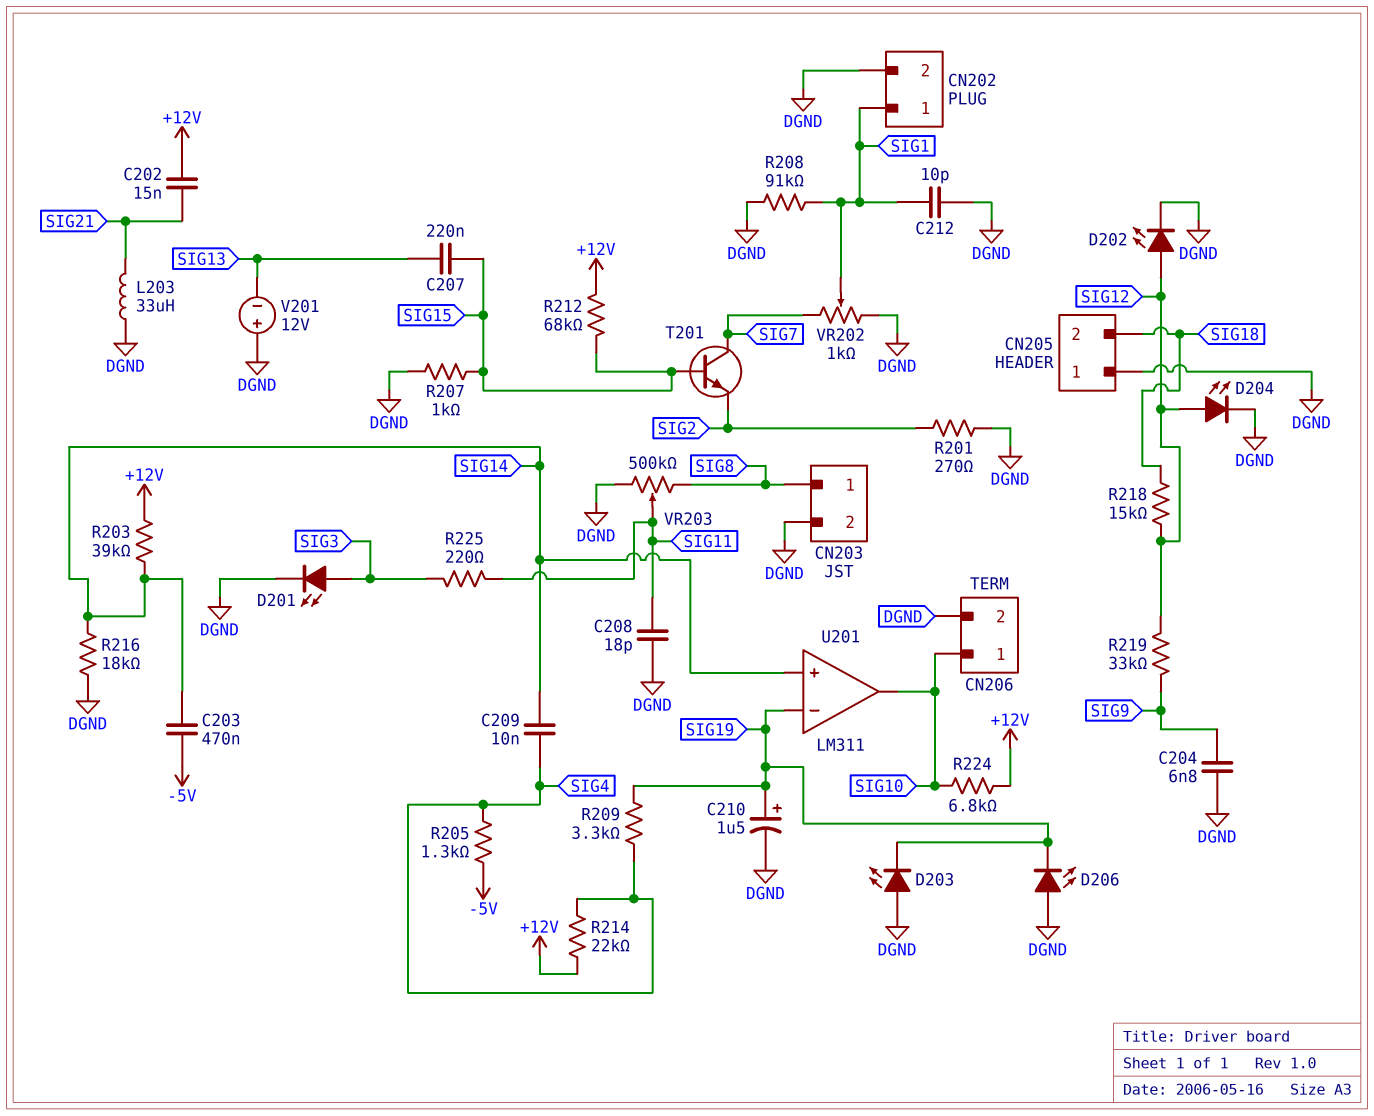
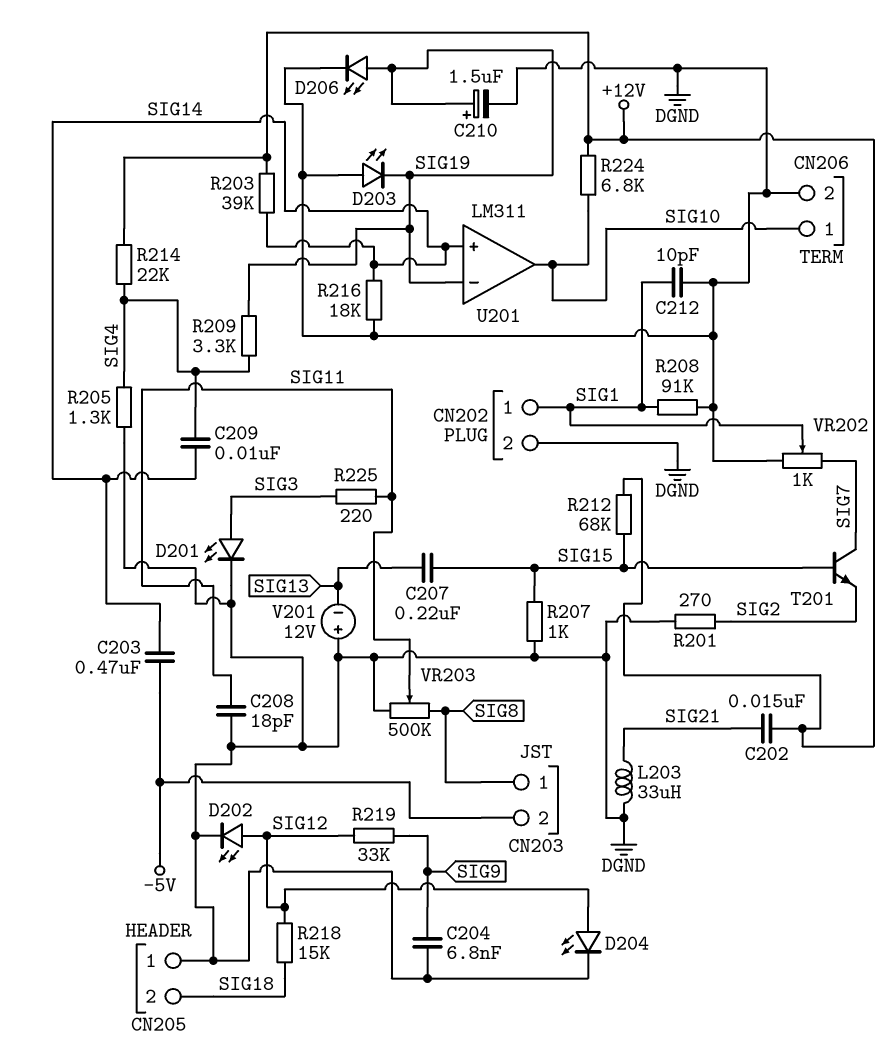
CN203 pin 2: DGND -> -5V
D206: LED (A DGND, K SIG19) -> LED (A SIG19, K DGND)
R205: 1.3k (-5V, SIG4) -> 1.3k (DGND, SIG4)

